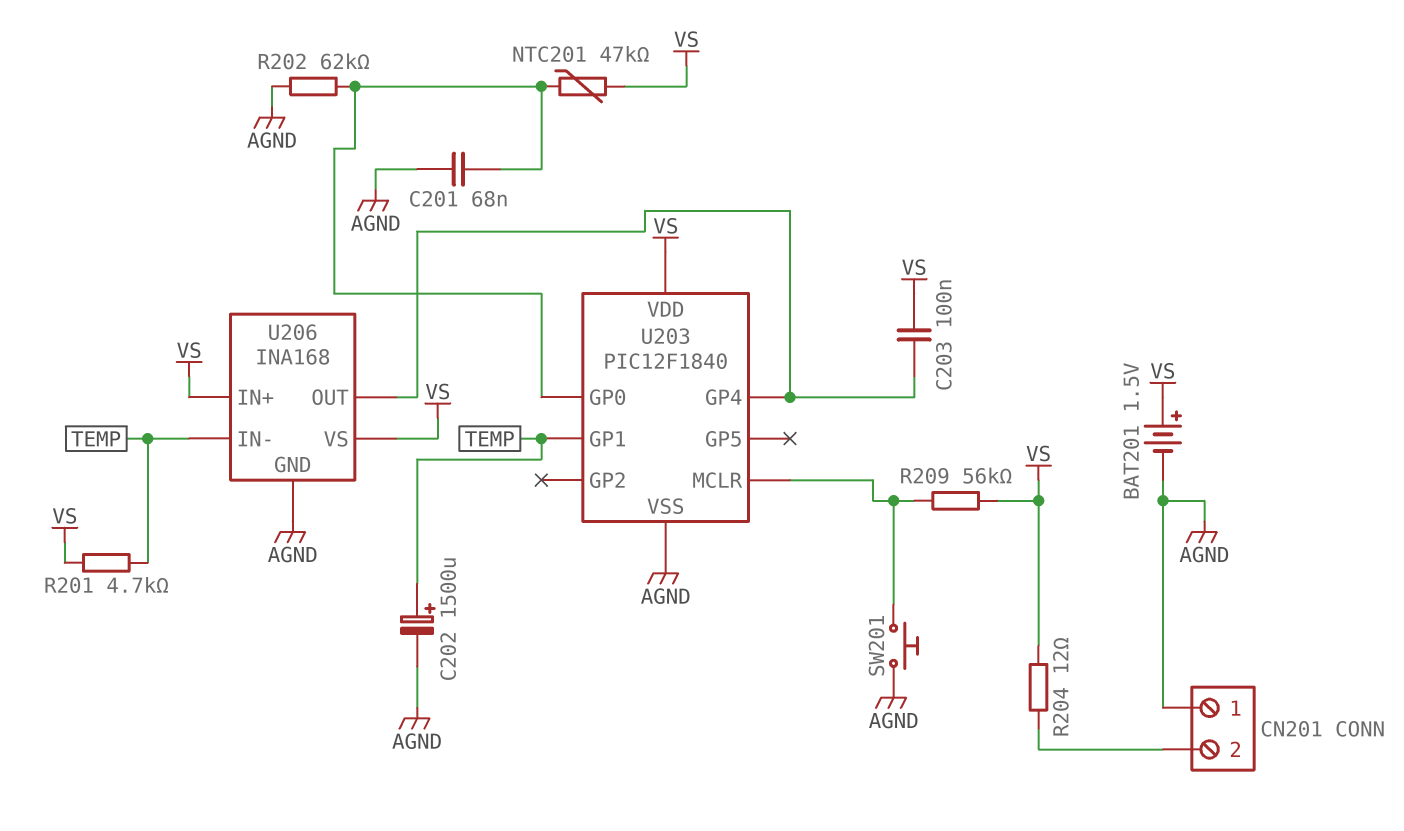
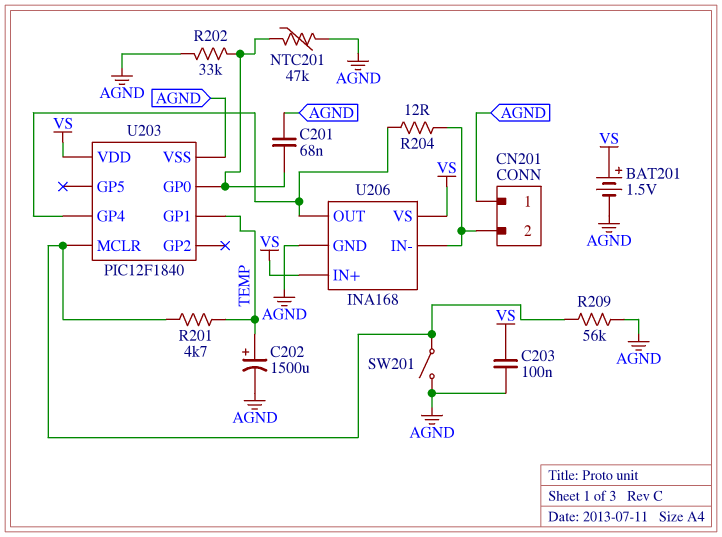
C203: 100nF (U203/GP4, VS) -> 100nF (AGND, VS)
NTC201: 47k (U203/GP0, VS) -> 47k (AGND, U203/GP0)
R201: 4.7k (TEMP, VS) -> 4.7k (TEMP, U203/MCLR)
R202: 62k (AGND, U203/GP0) -> 33k (AGND, U203/GP0)
R204: 12 (CN201/2, VS) -> 12 (CN201/2, U203/GP4)
R209: 56k (U203/MCLR, VS) -> 56k (AGND, U203/MCLR)
SW201: button (AGND, U203/MCLR) -> switch (AGND, U203/MCLR)
U206 pin IN-: TEMP -> CN201/2

